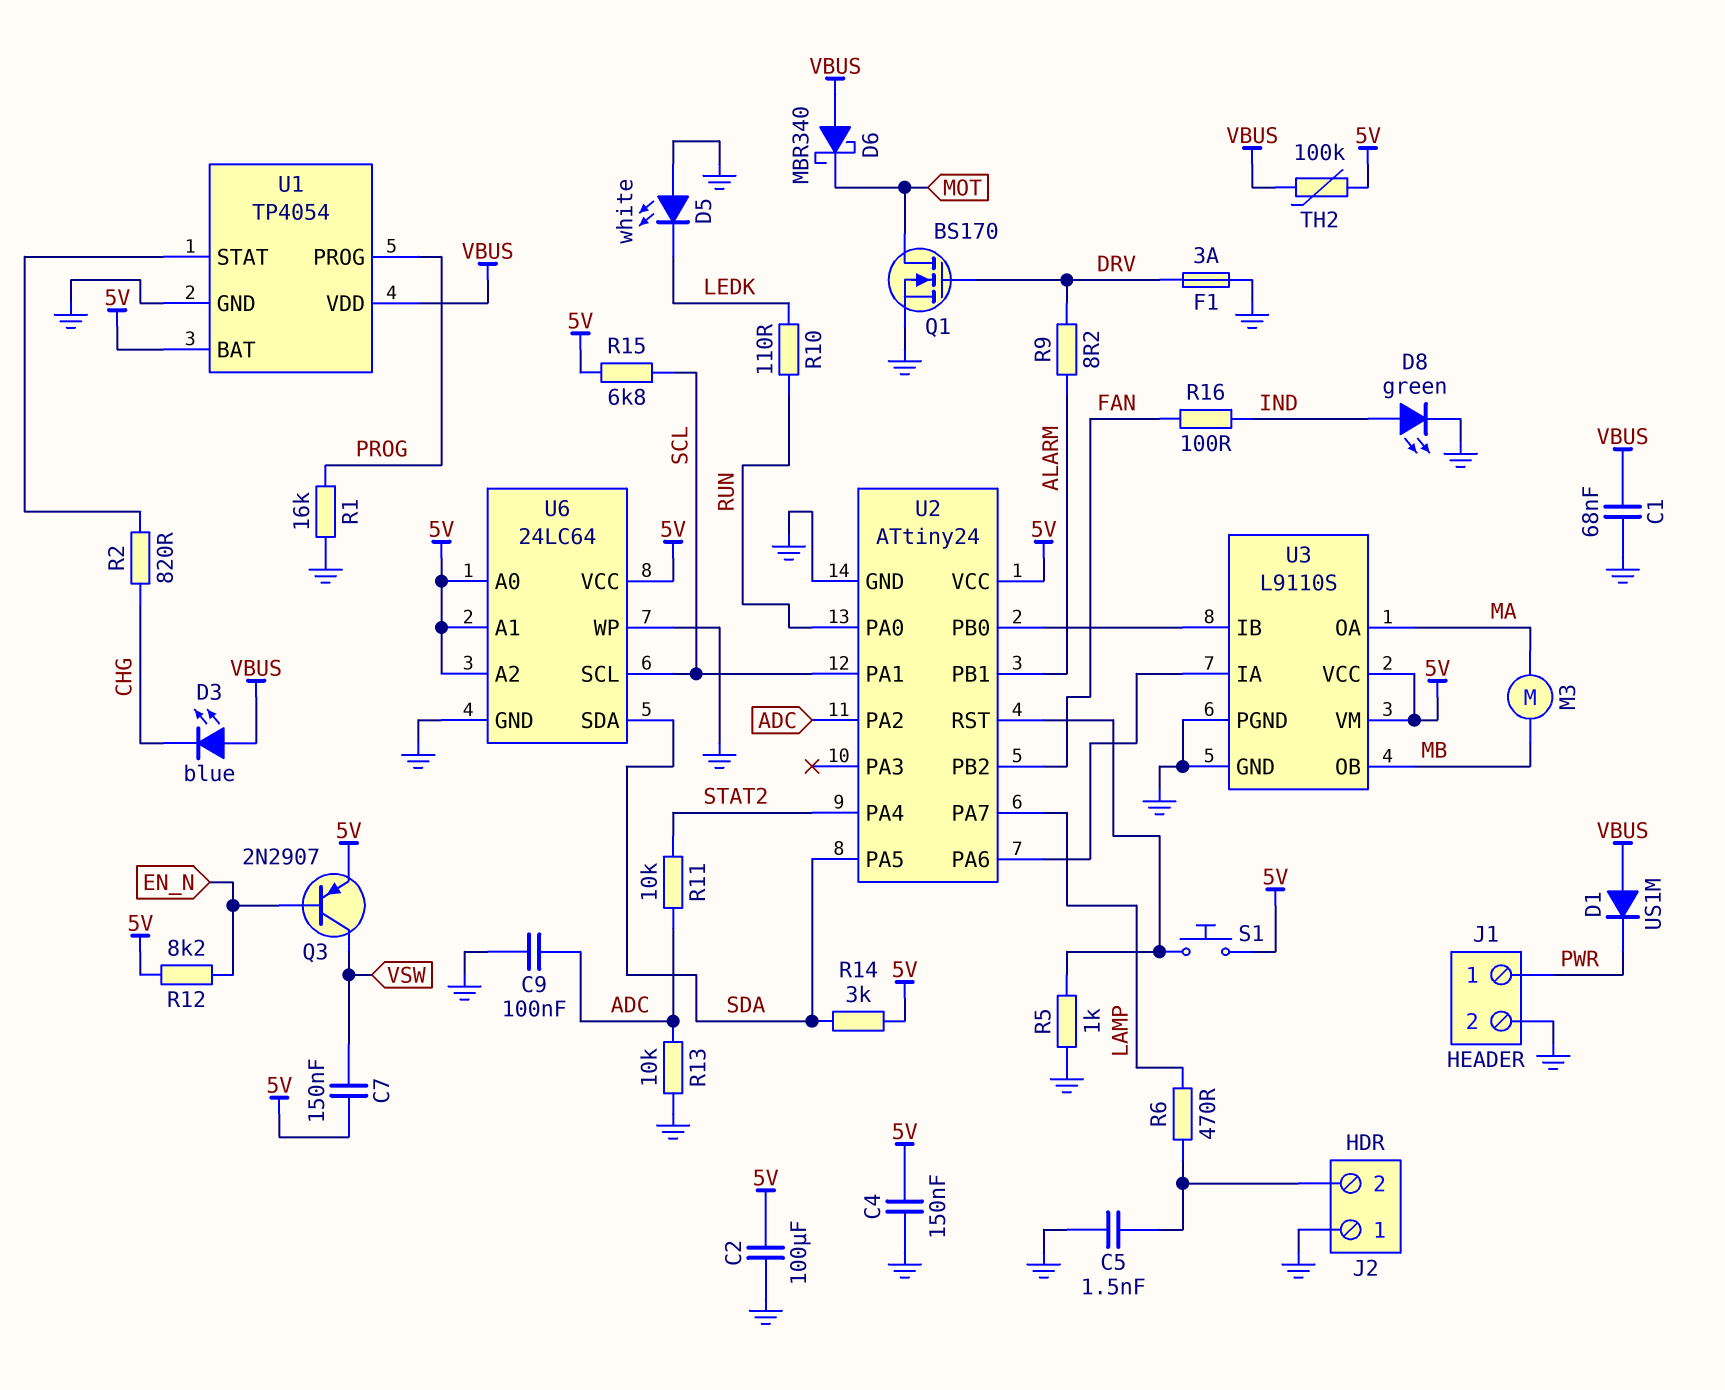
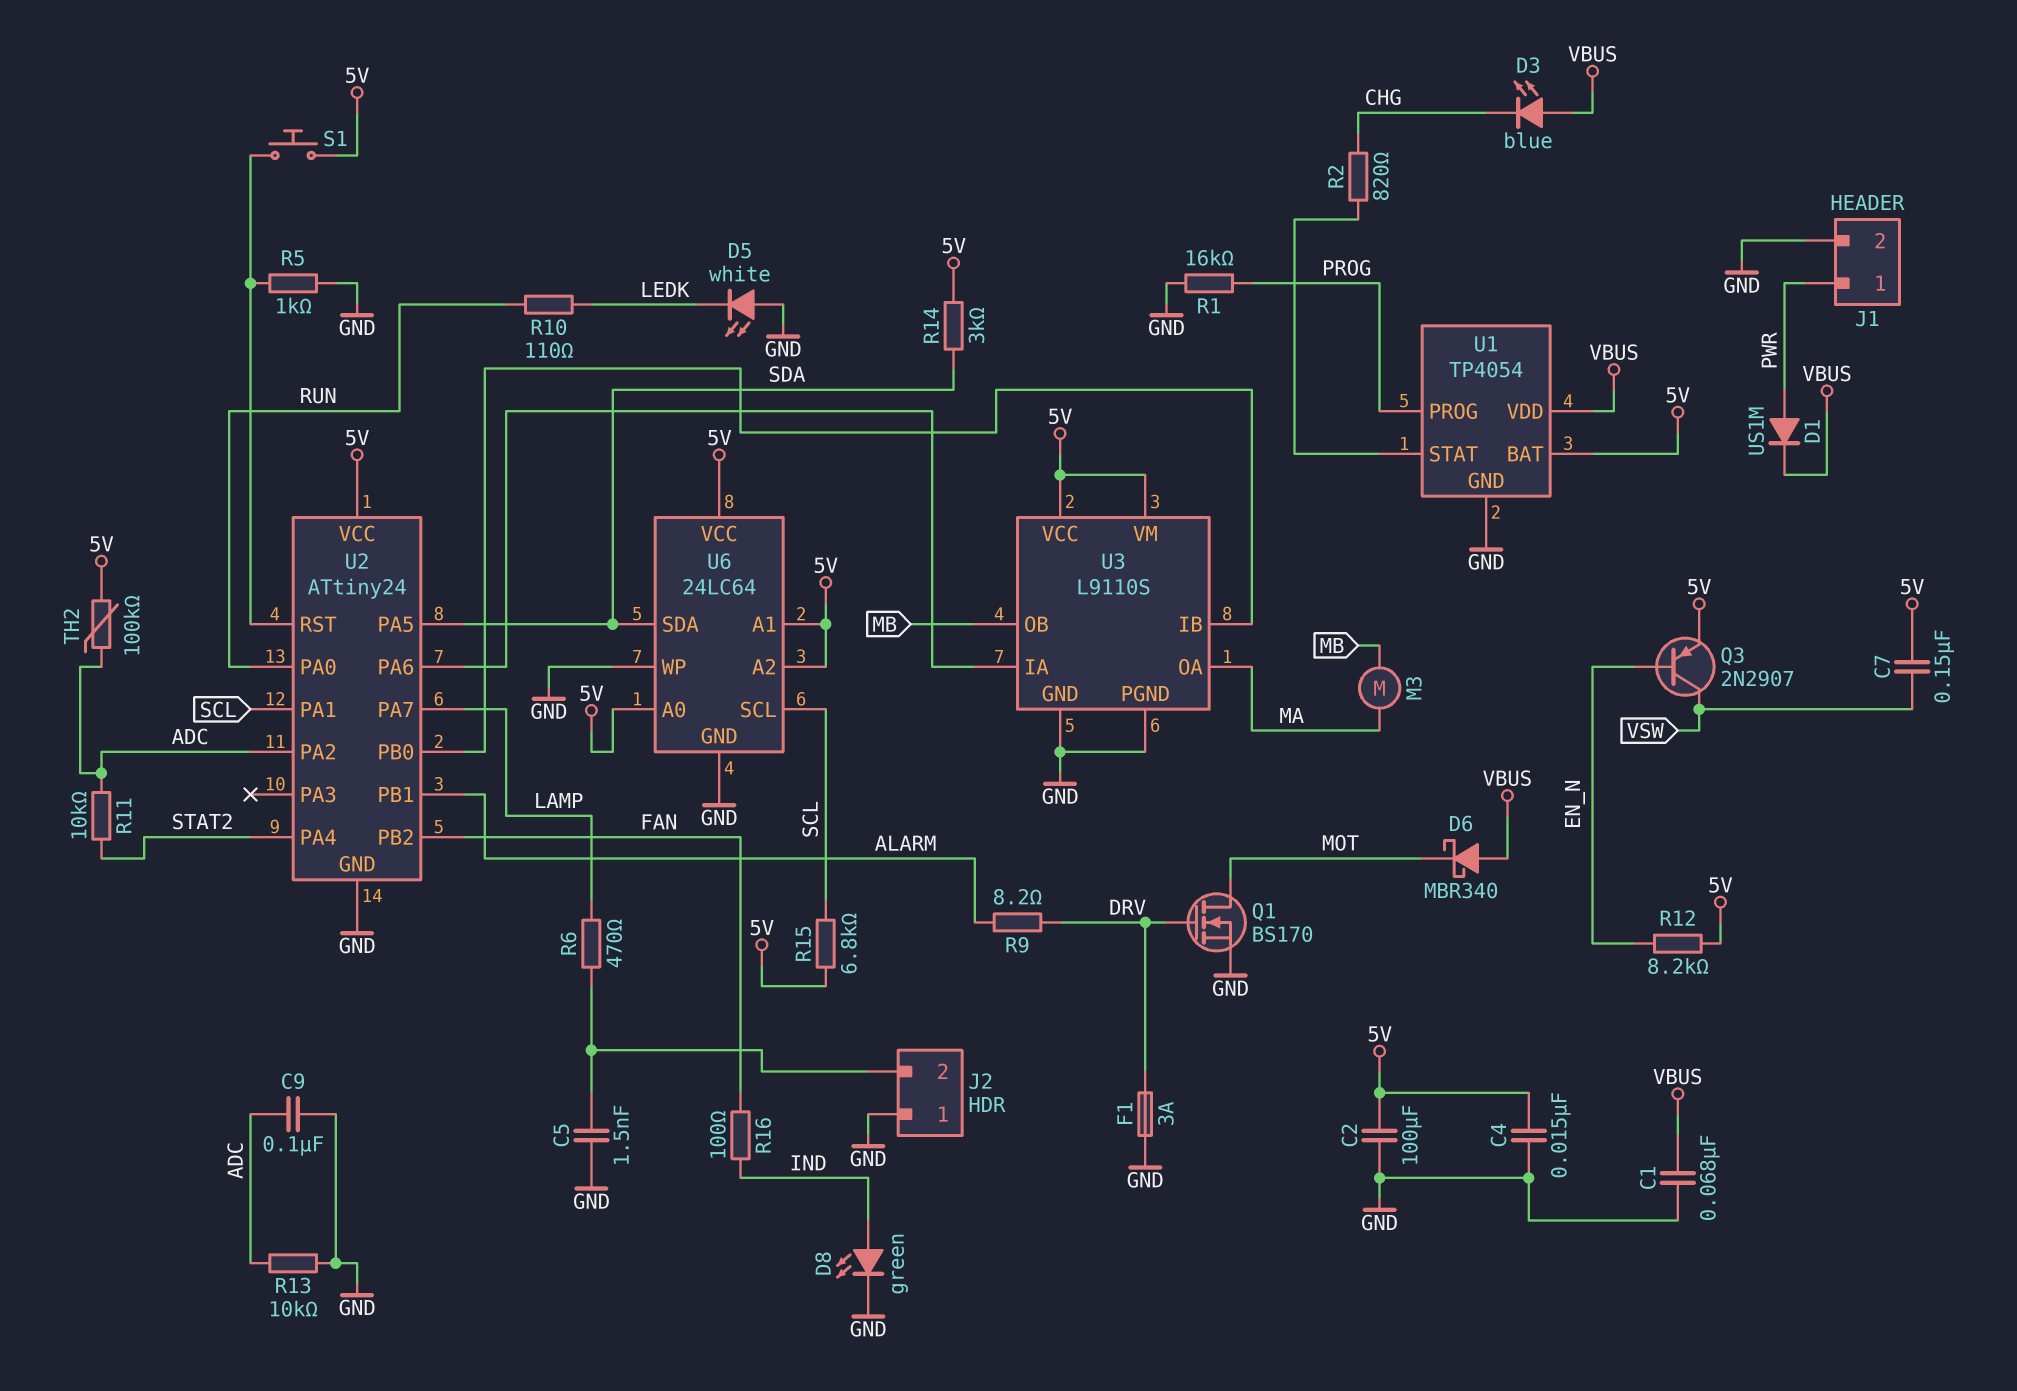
C4: 150nF (5V, GND) -> 15nF (5V, GND)
D1: diode US1M (A VBUS, K PWR) -> diode US1M (A PWR, K VBUS)
TH2: 100k (5V, VBUS) -> 100k (5V, ADC)

